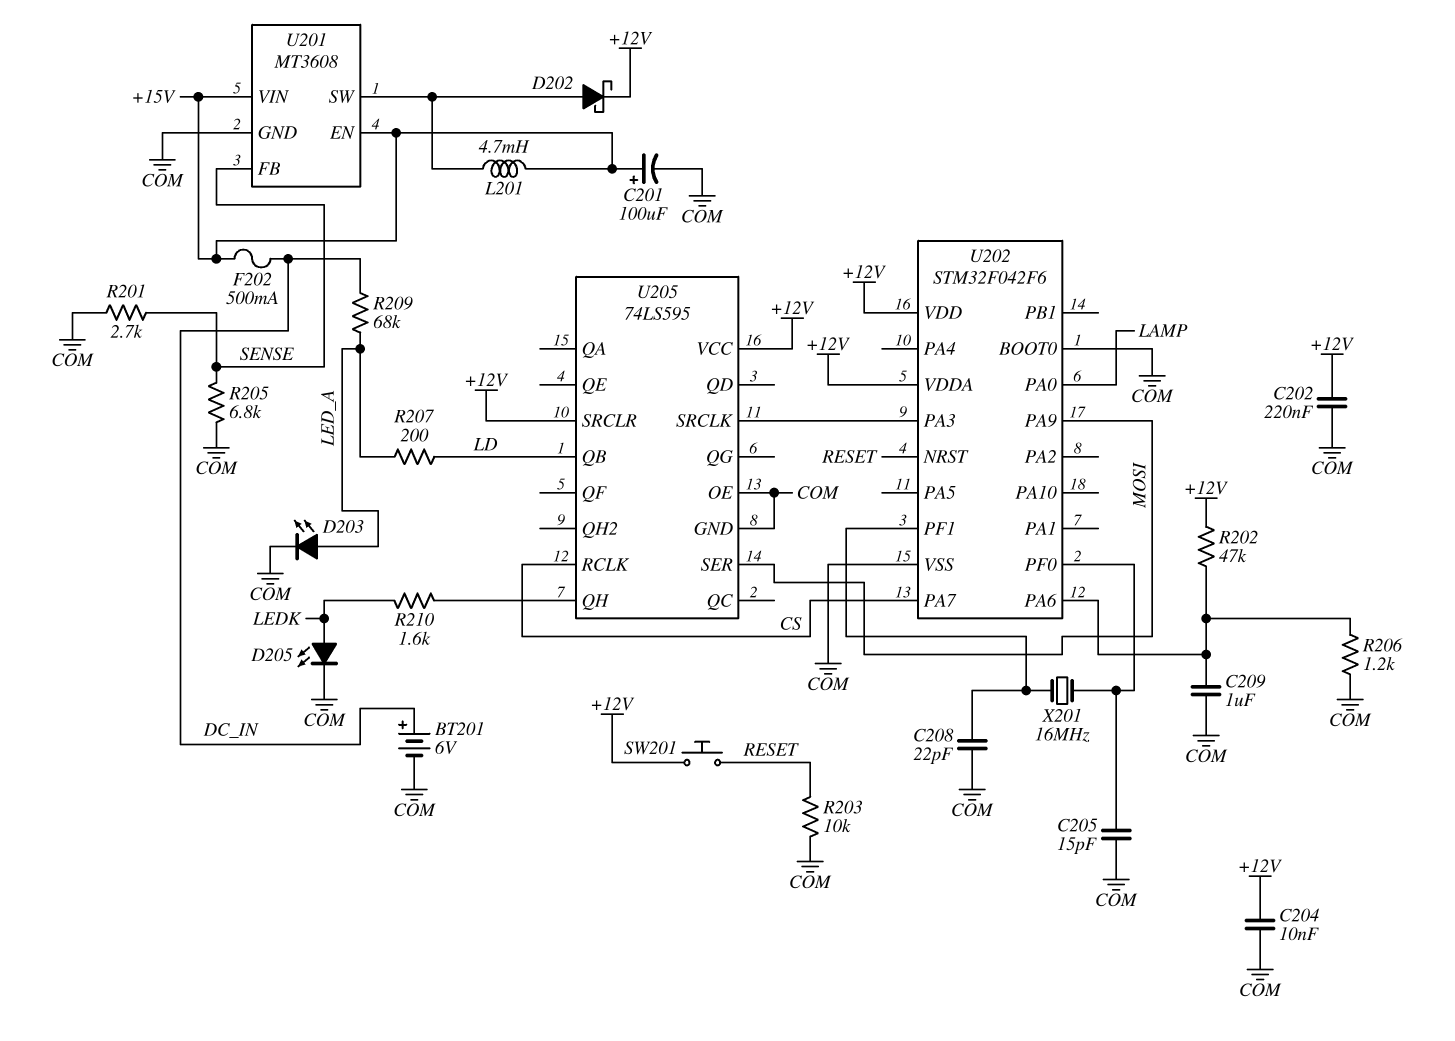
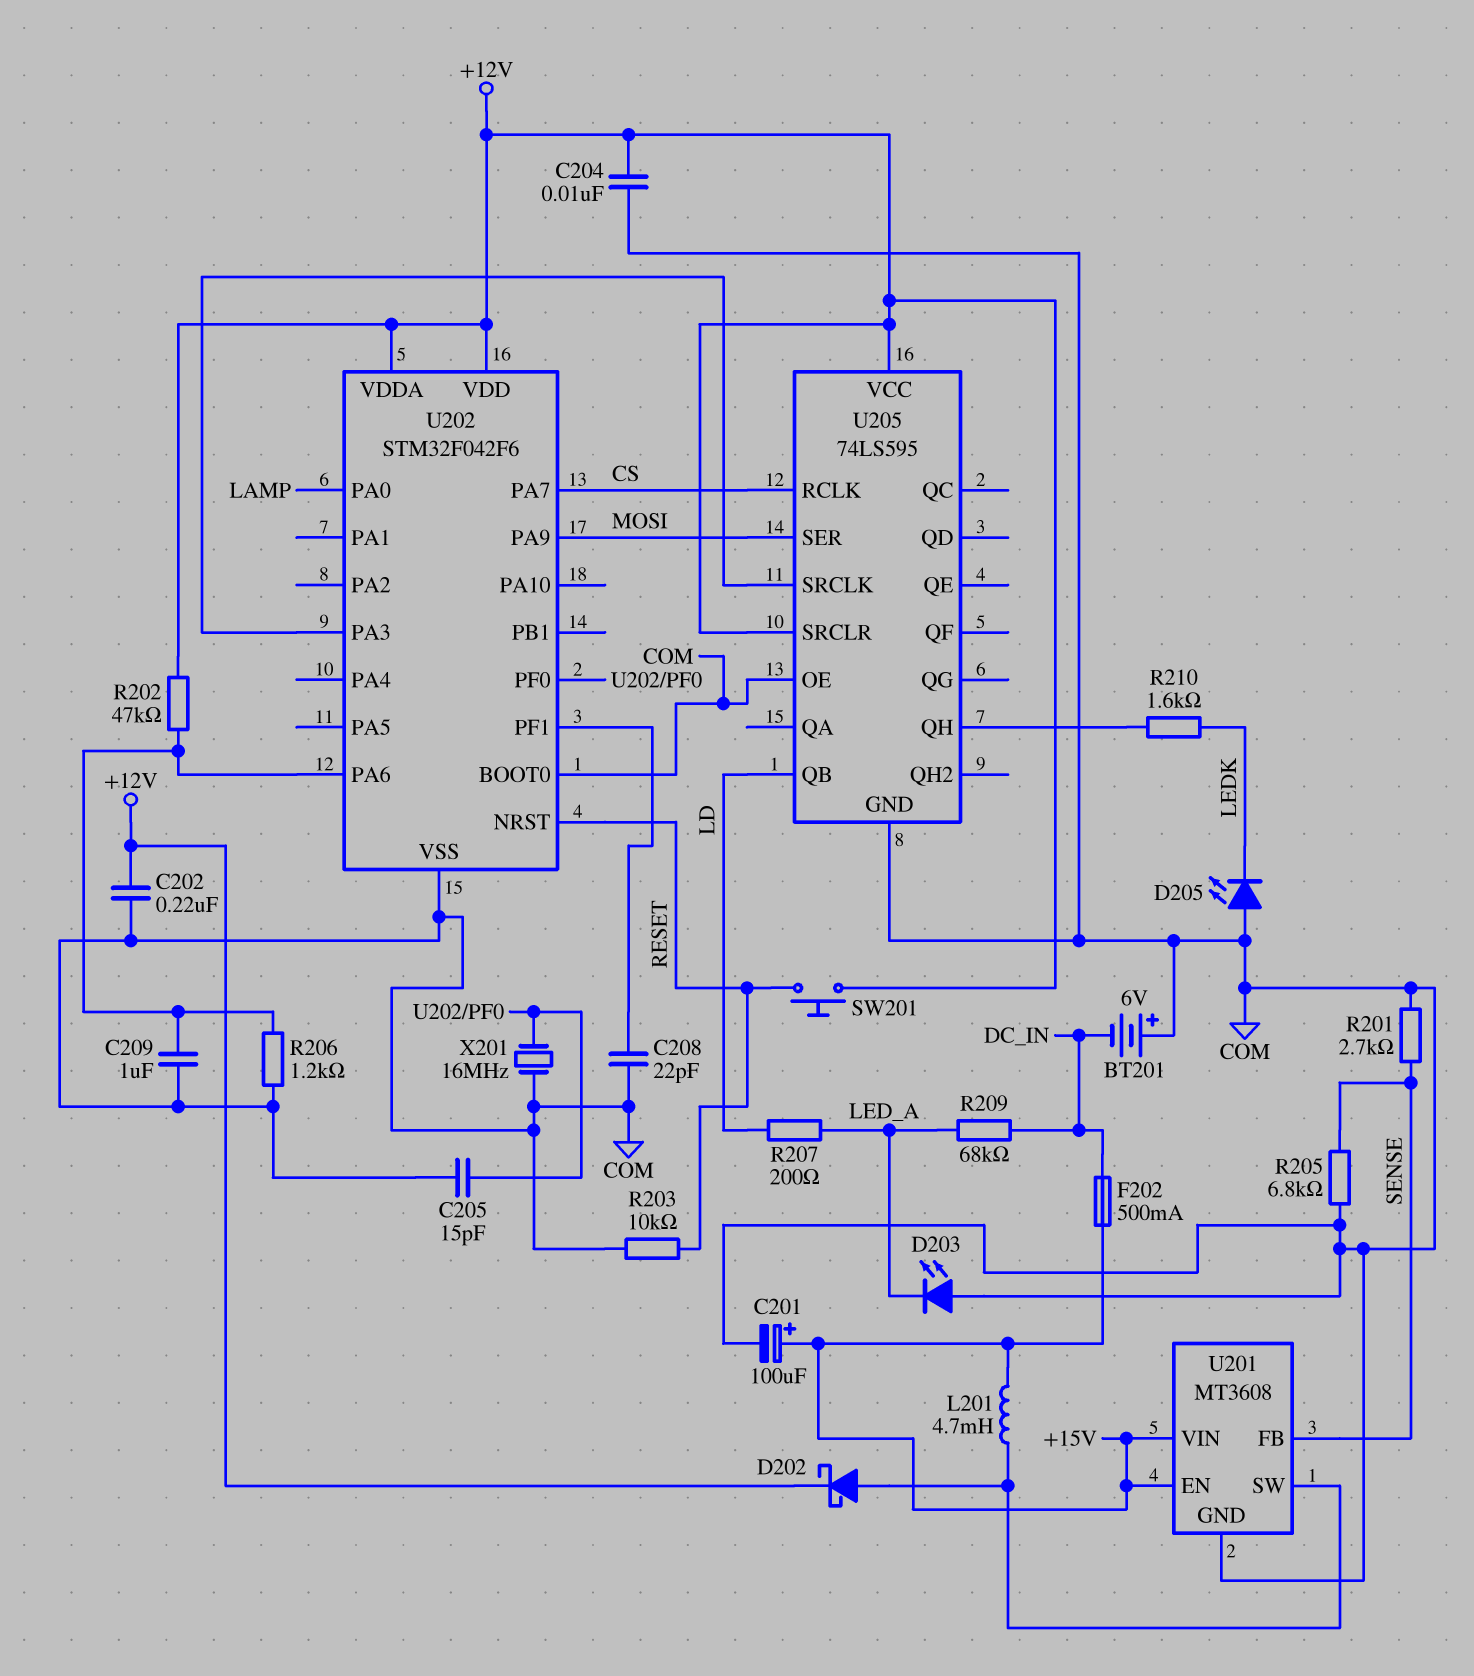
BT201: 6V (plus DC_IN, minus COM) -> 6V (plus COM, minus DC_IN)
D203: LED (A LED_A, K COM) -> LED (A COM, K LED_A)
D205: LED (A LEDK, K COM) -> LED (A COM, K LEDK)
X201: 16MHz (U202/PF0, U202/PF1) -> 16MHz (COM, U202/PF0)

